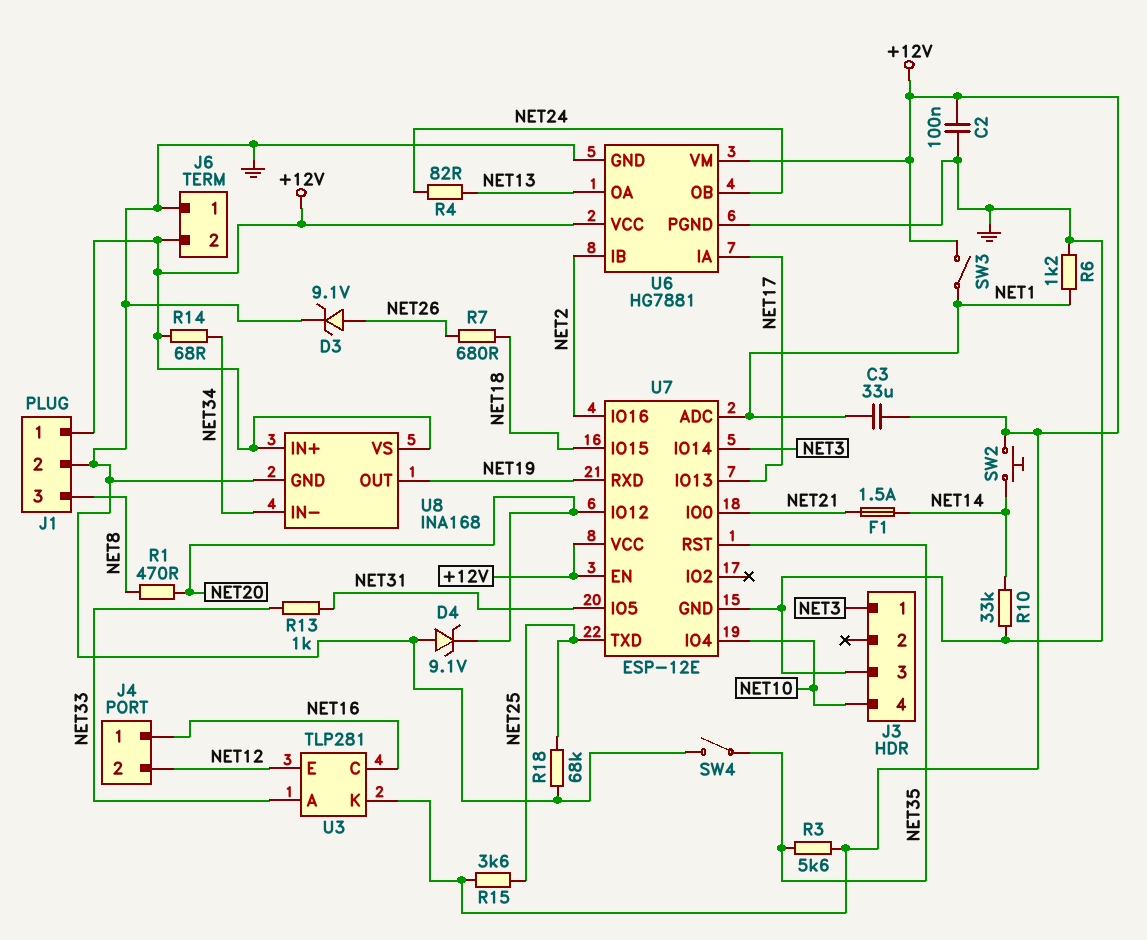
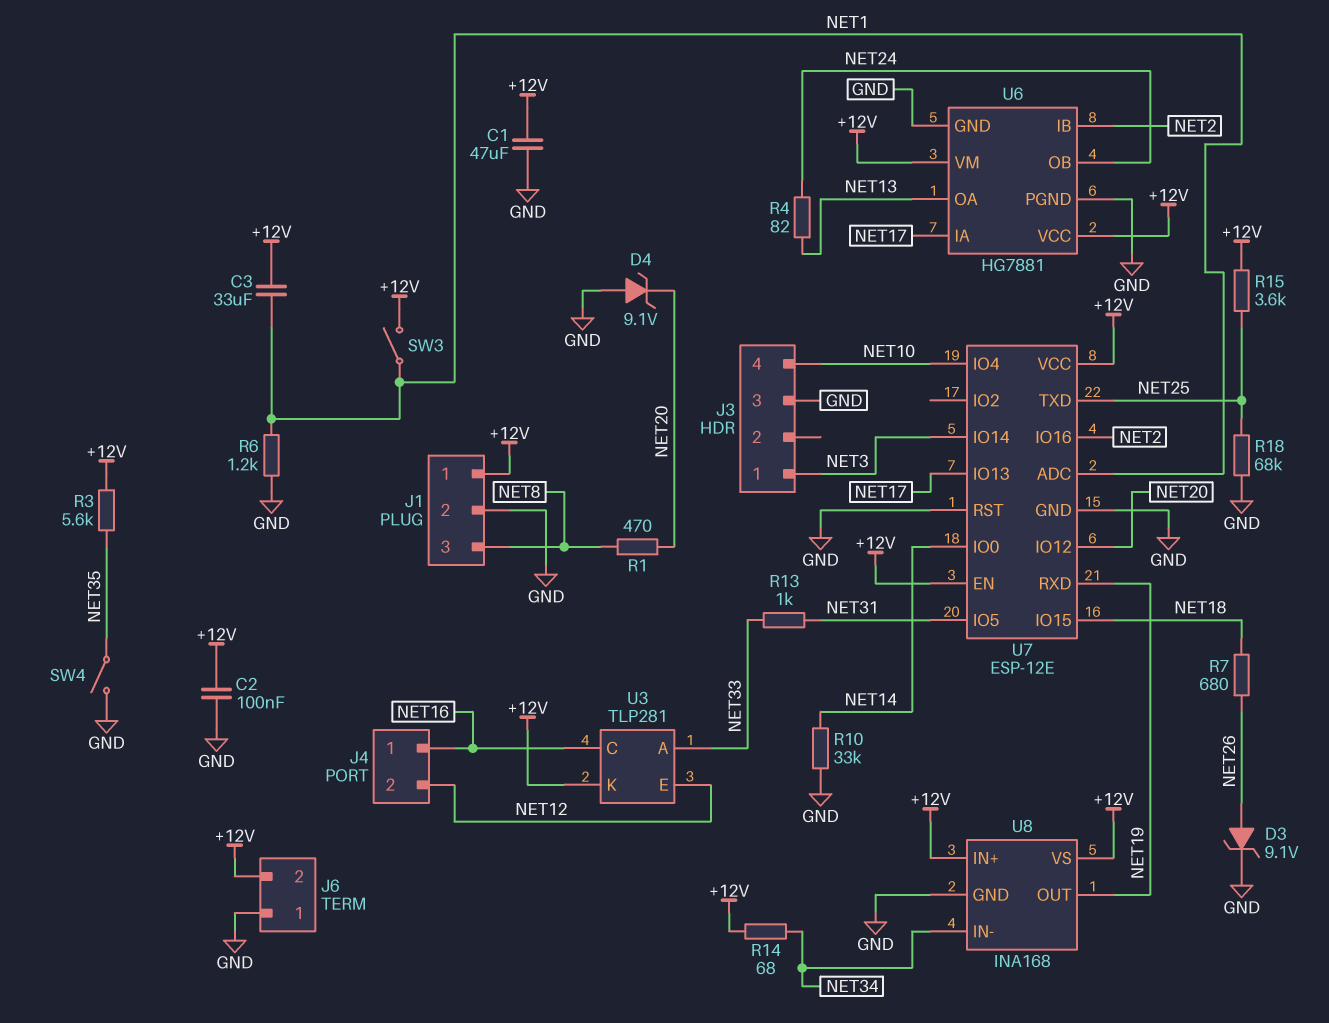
C1: none -> 47uF (+12V, GND)
F1: 1.5A (NET14, NET21) -> none
SW2: button (+12V, NET14) -> none
U7 pin IO0: NET21 -> NET14
U7 pin RST: NET35 -> GND

